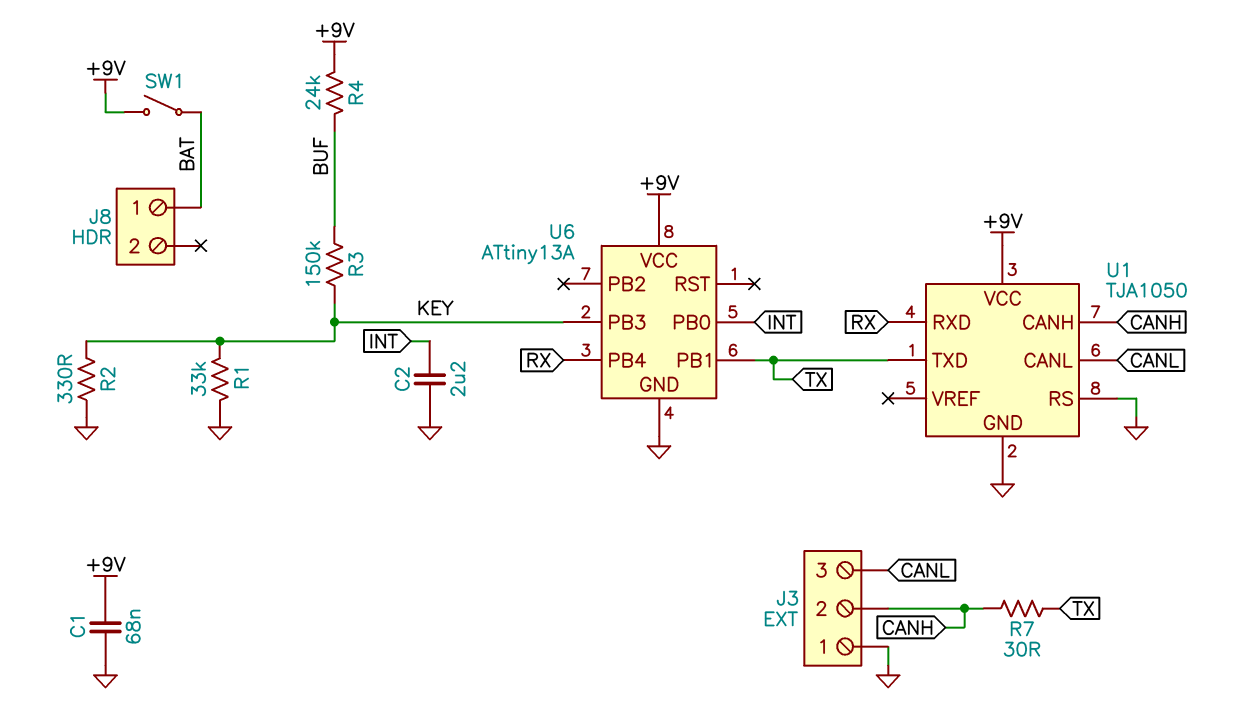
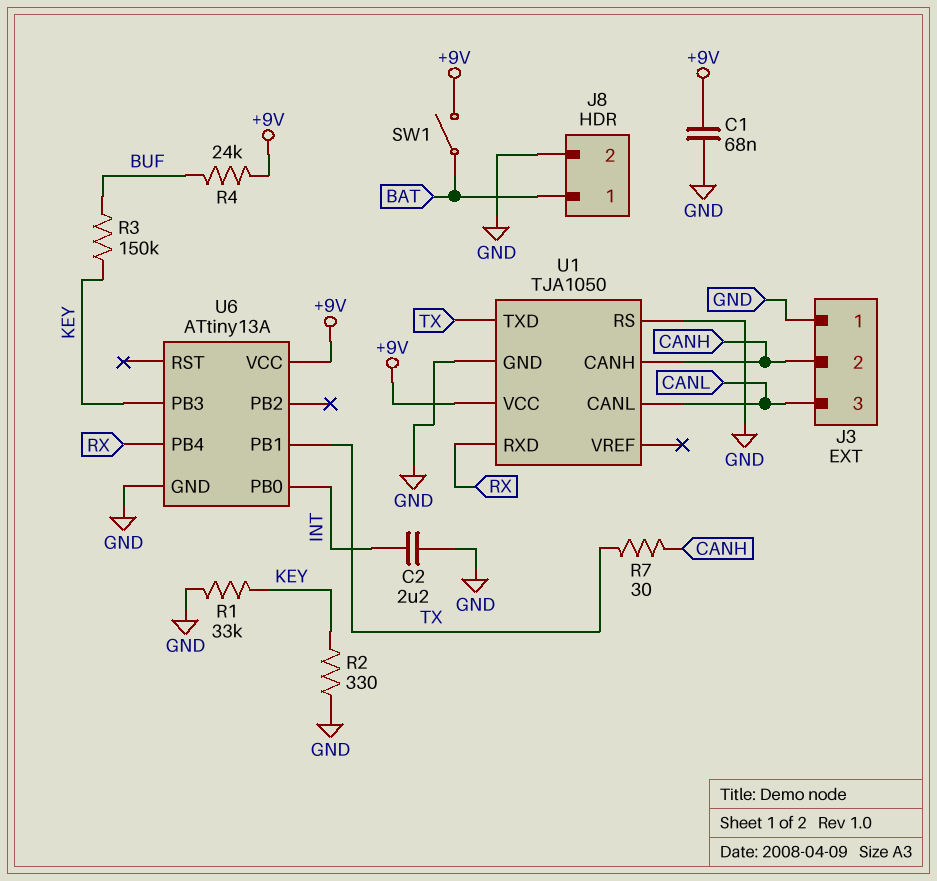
J8 pin 2: none -> GND

